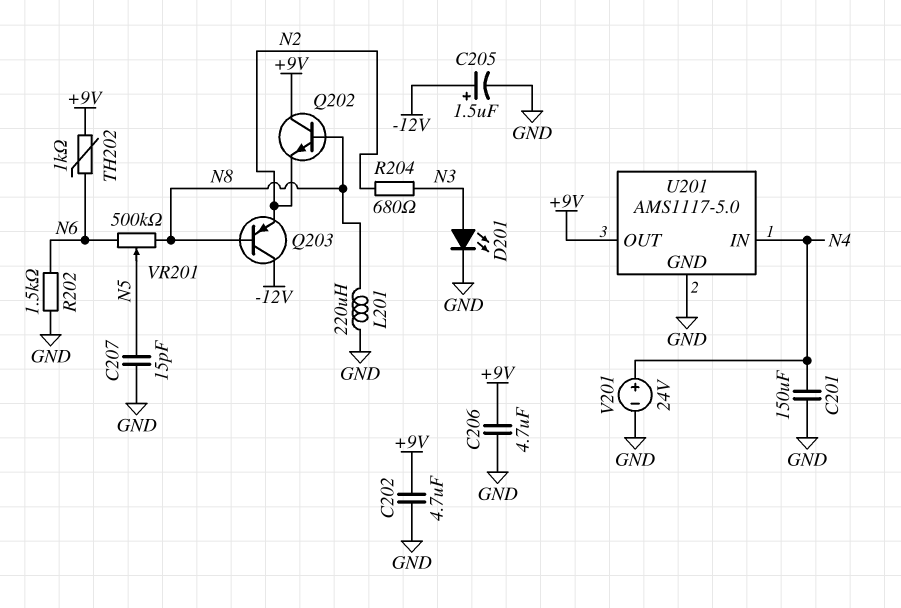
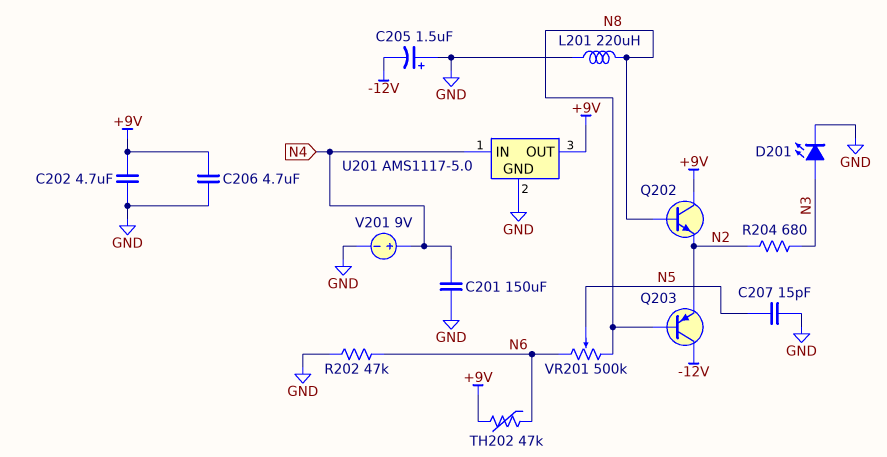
C205: 1.5uF (plus -12V, minus GND) -> 1.5uF (plus GND, minus -12V)
R202: 1.5k (GND, N6) -> 47k (GND, N6)
TH202: 1k (+9V, N6) -> 47k (+9V, N6)
V201: 24V (plus N4, minus GND) -> 9V (plus N4, minus GND)

